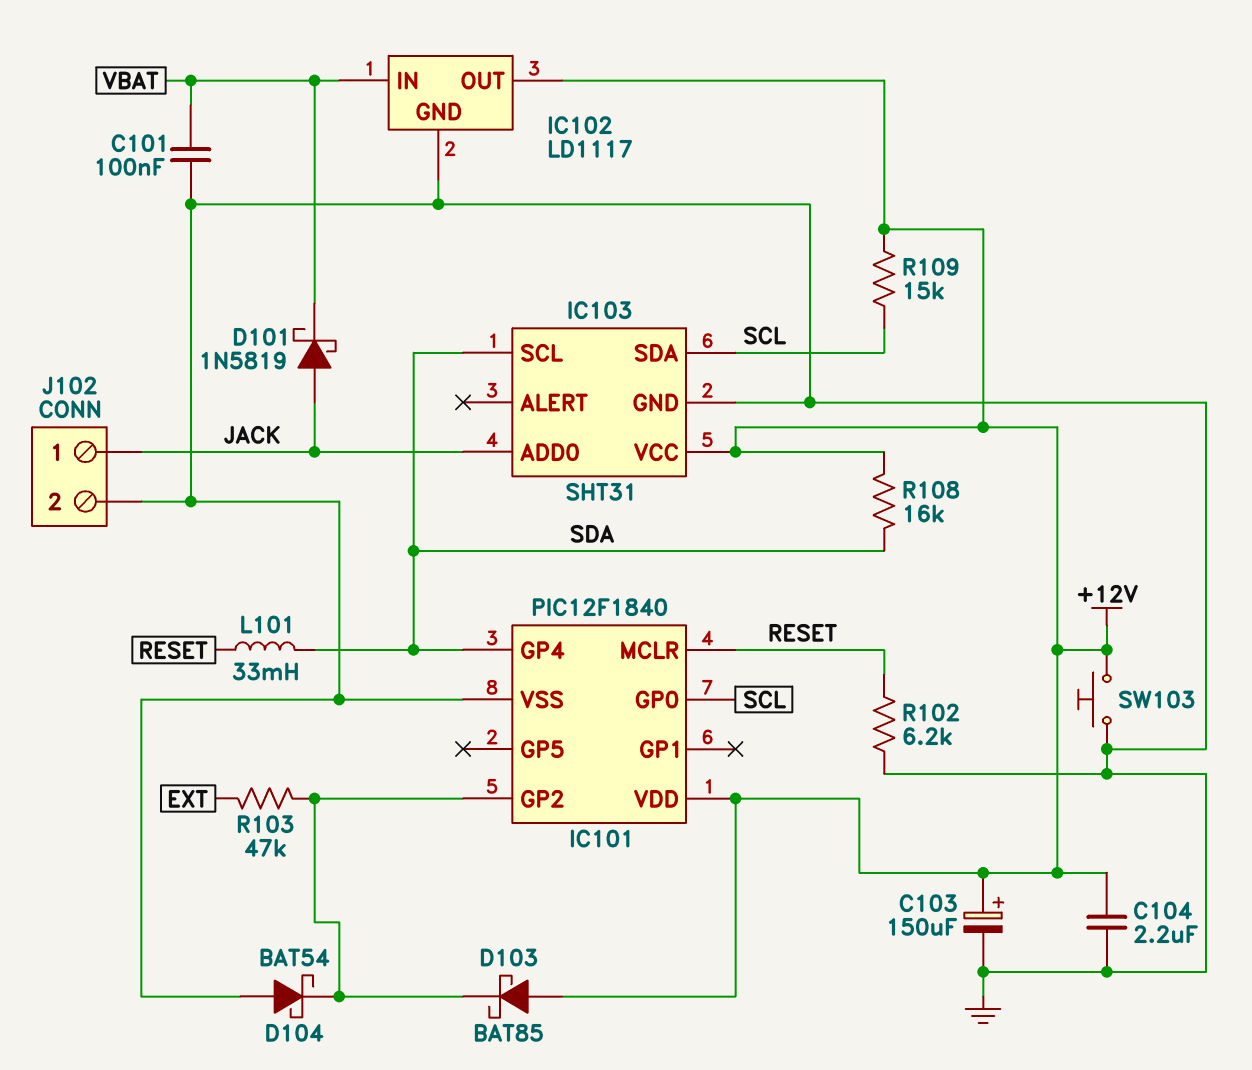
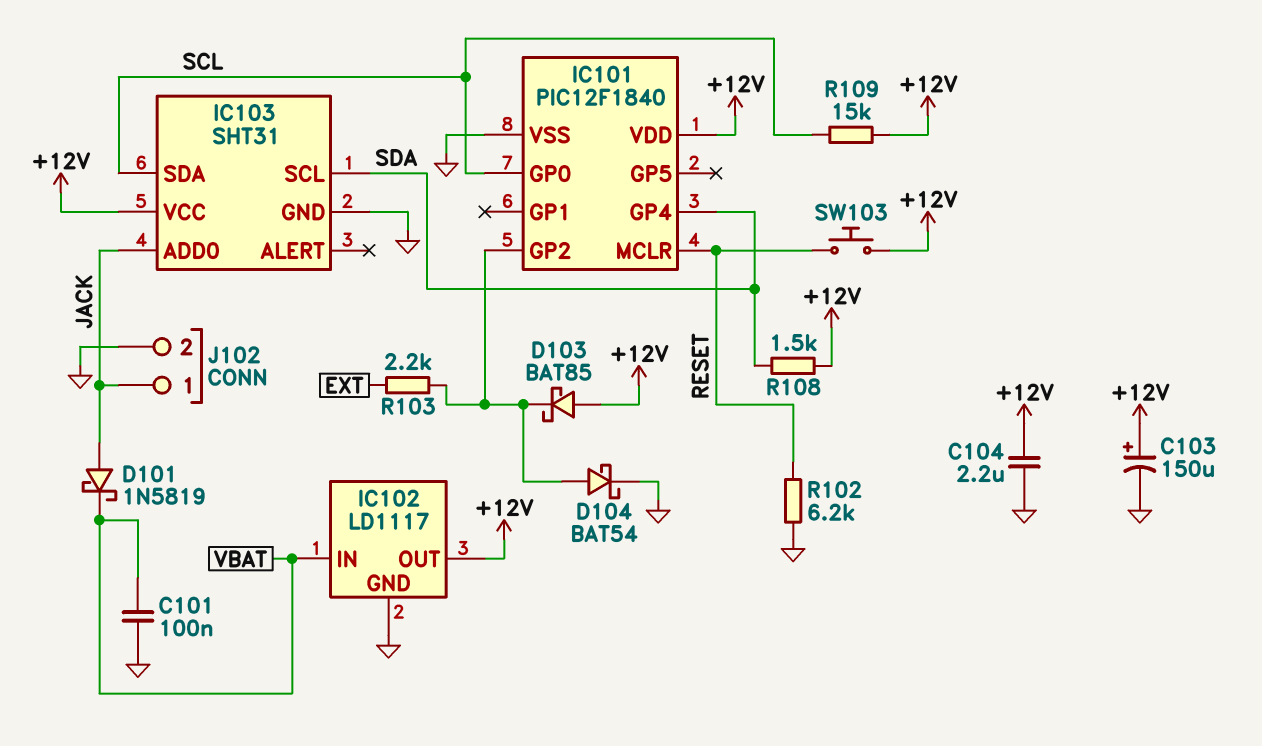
D104: schottky BAT54 (A GND, K IC101/GP2) -> schottky BAT54 (A IC101/GP2, K GND)
L101: 33mH (RESET, SDA) -> none
R103: 47k (EXT, IC101/GP2) -> 2.2k (EXT, IC101/GP2)
R108: 16k (+12V, SDA) -> 1.5k (+12V, SDA)
SW103: button (+12V, GND) -> button (+12V, RESET)

